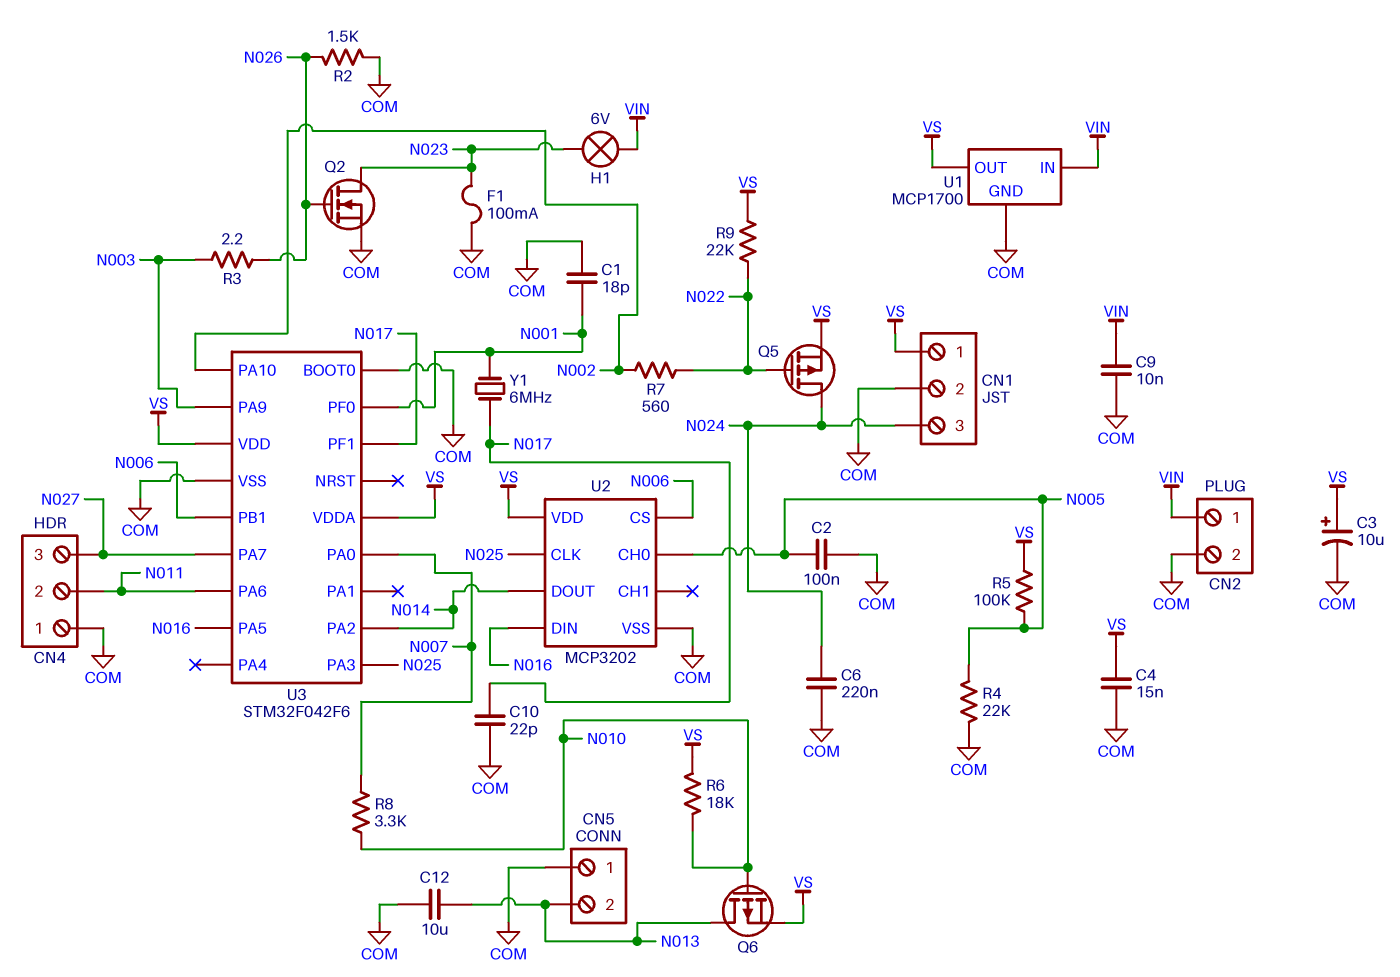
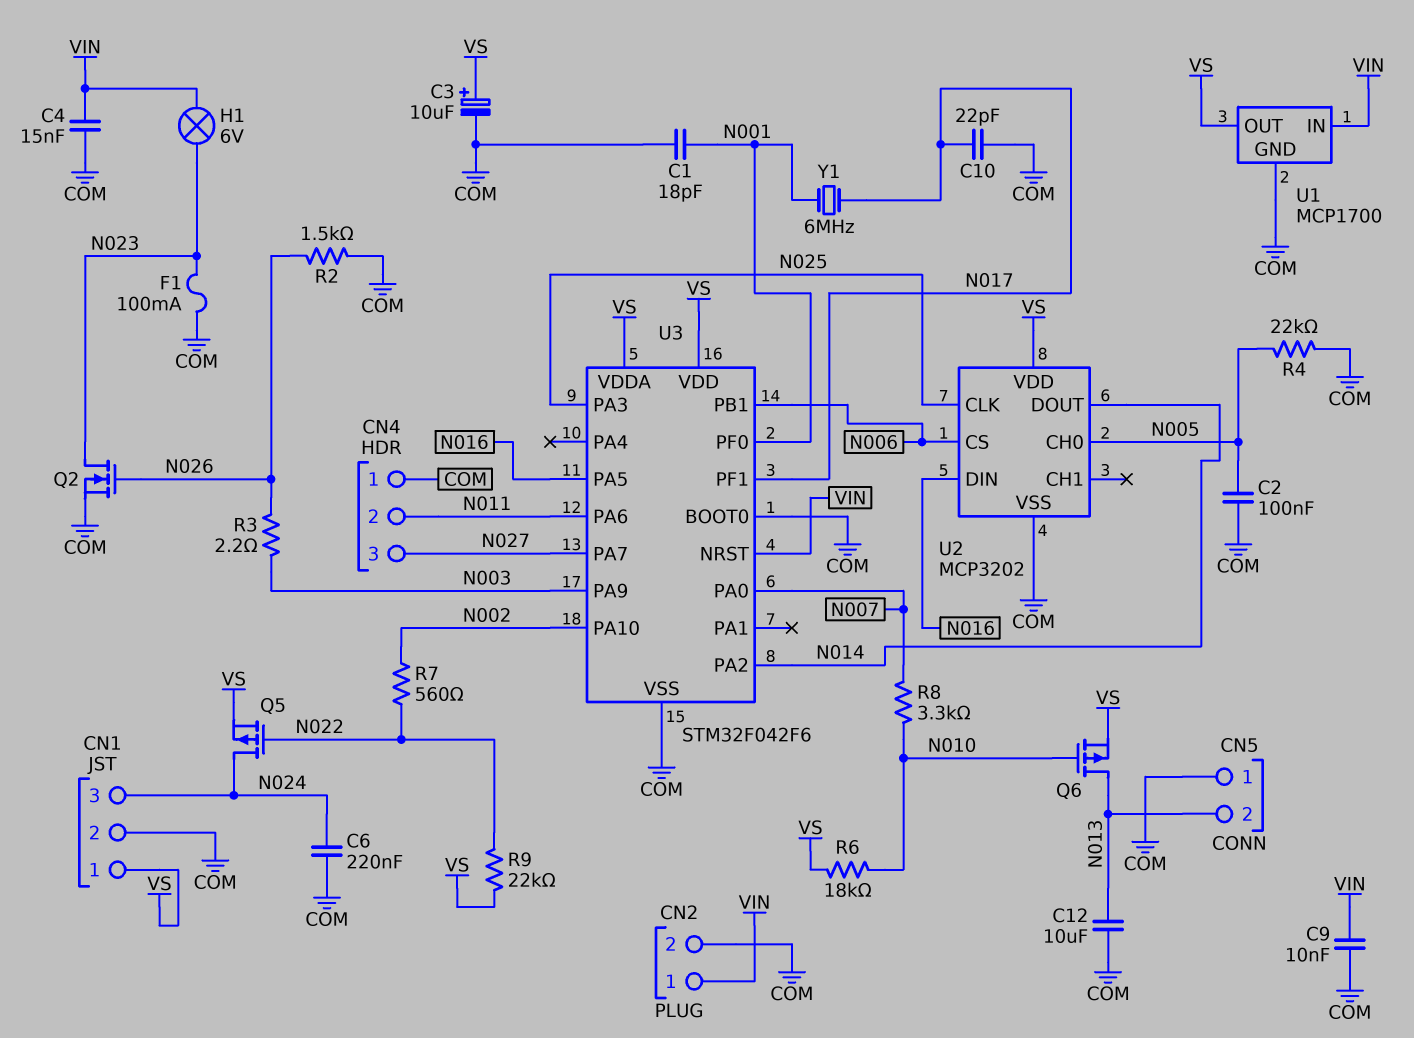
C4: 15nF (COM, VS) -> 15nF (COM, VIN)
R5: 100k (N005, VS) -> none
U3 pin NRST: none -> VIN

